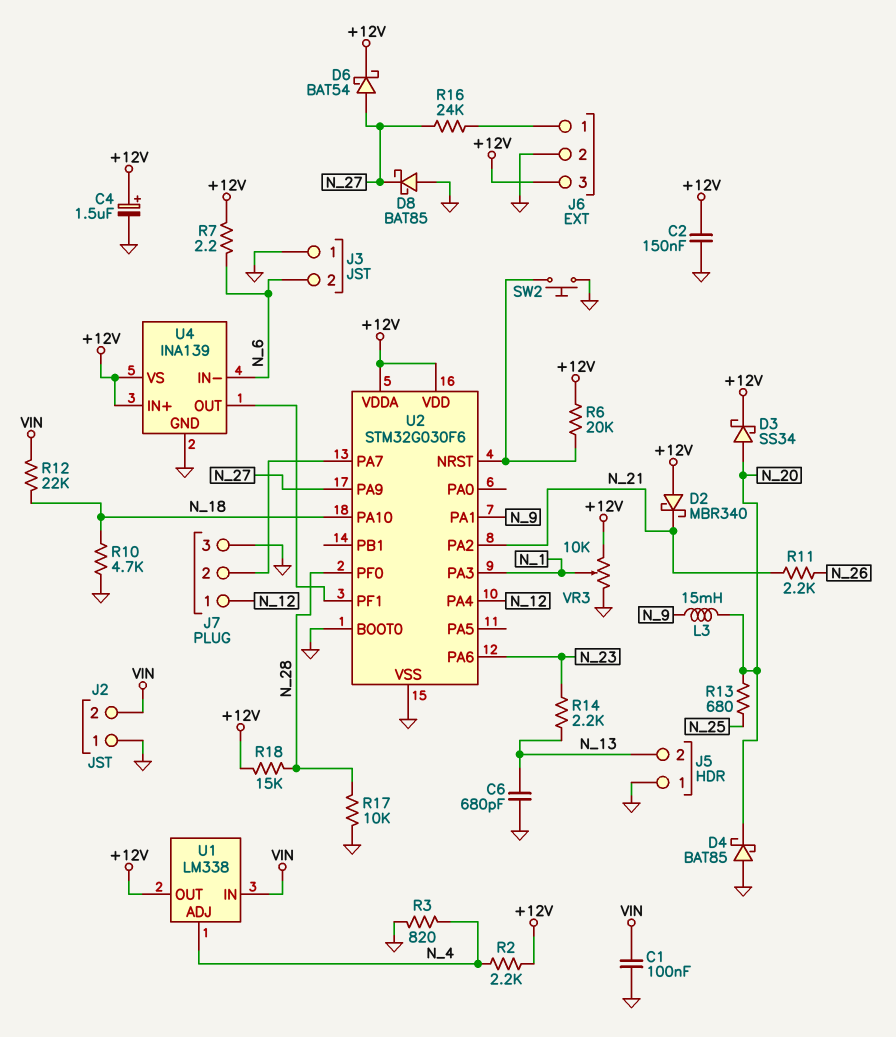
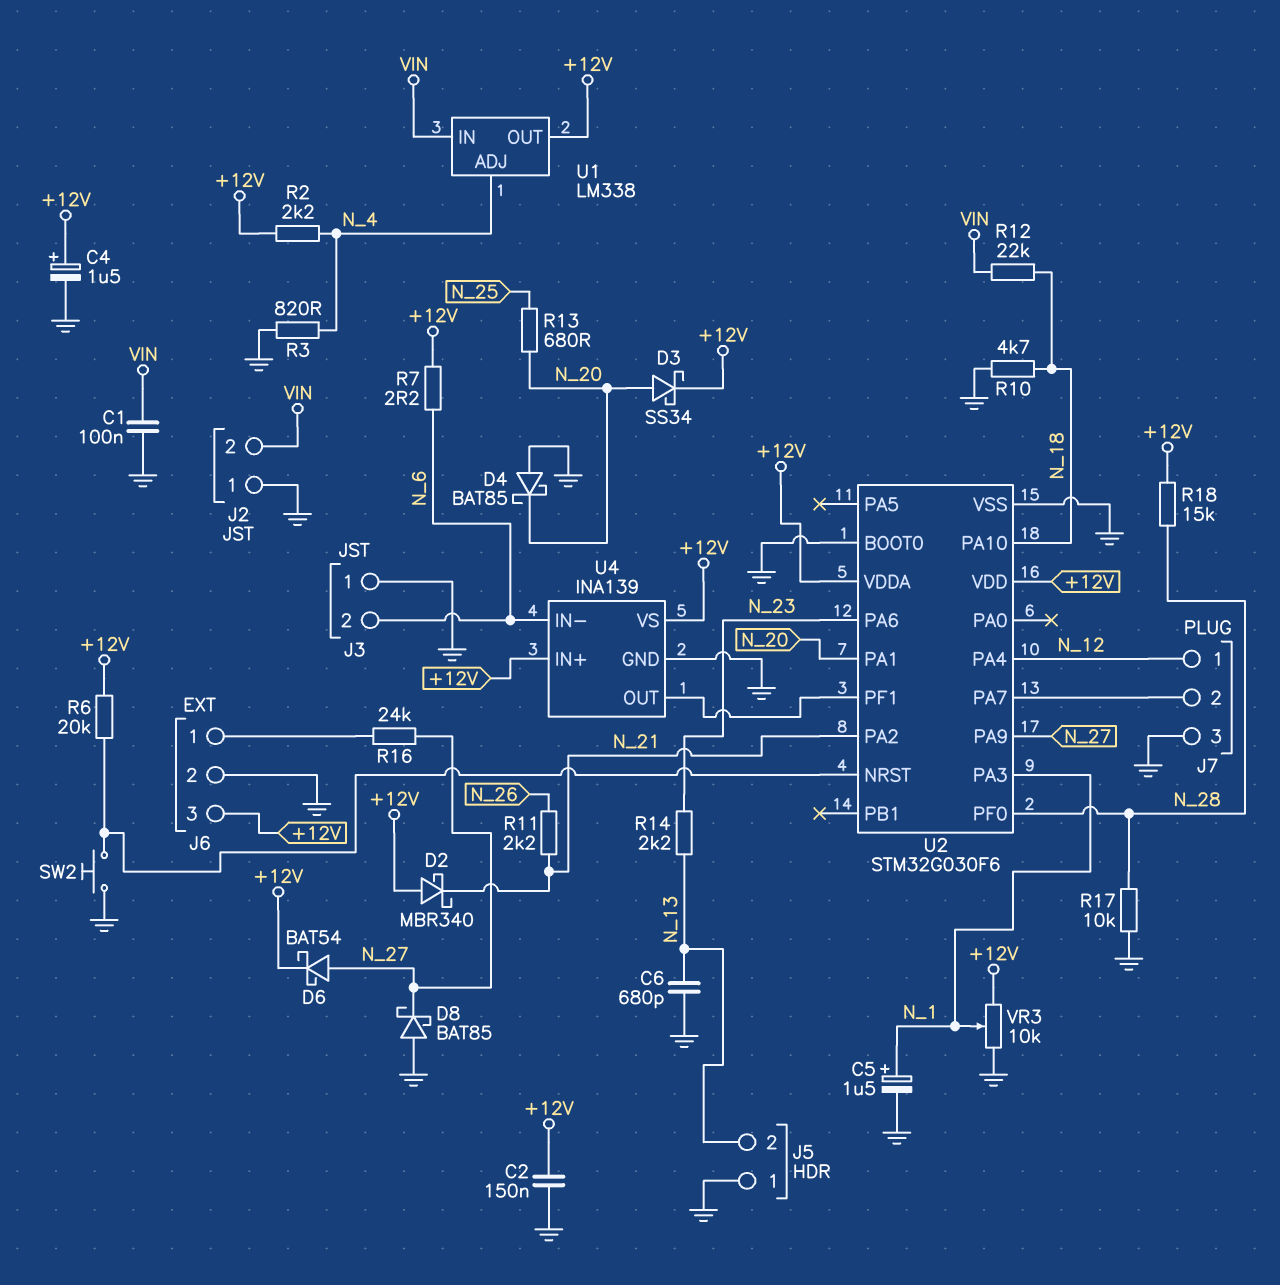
C5: none -> 1.5uF (plus N_1, minus GND)
L3: 15mH (N_9, N_20) -> none
U2 pin PA1: N_9 -> N_20

